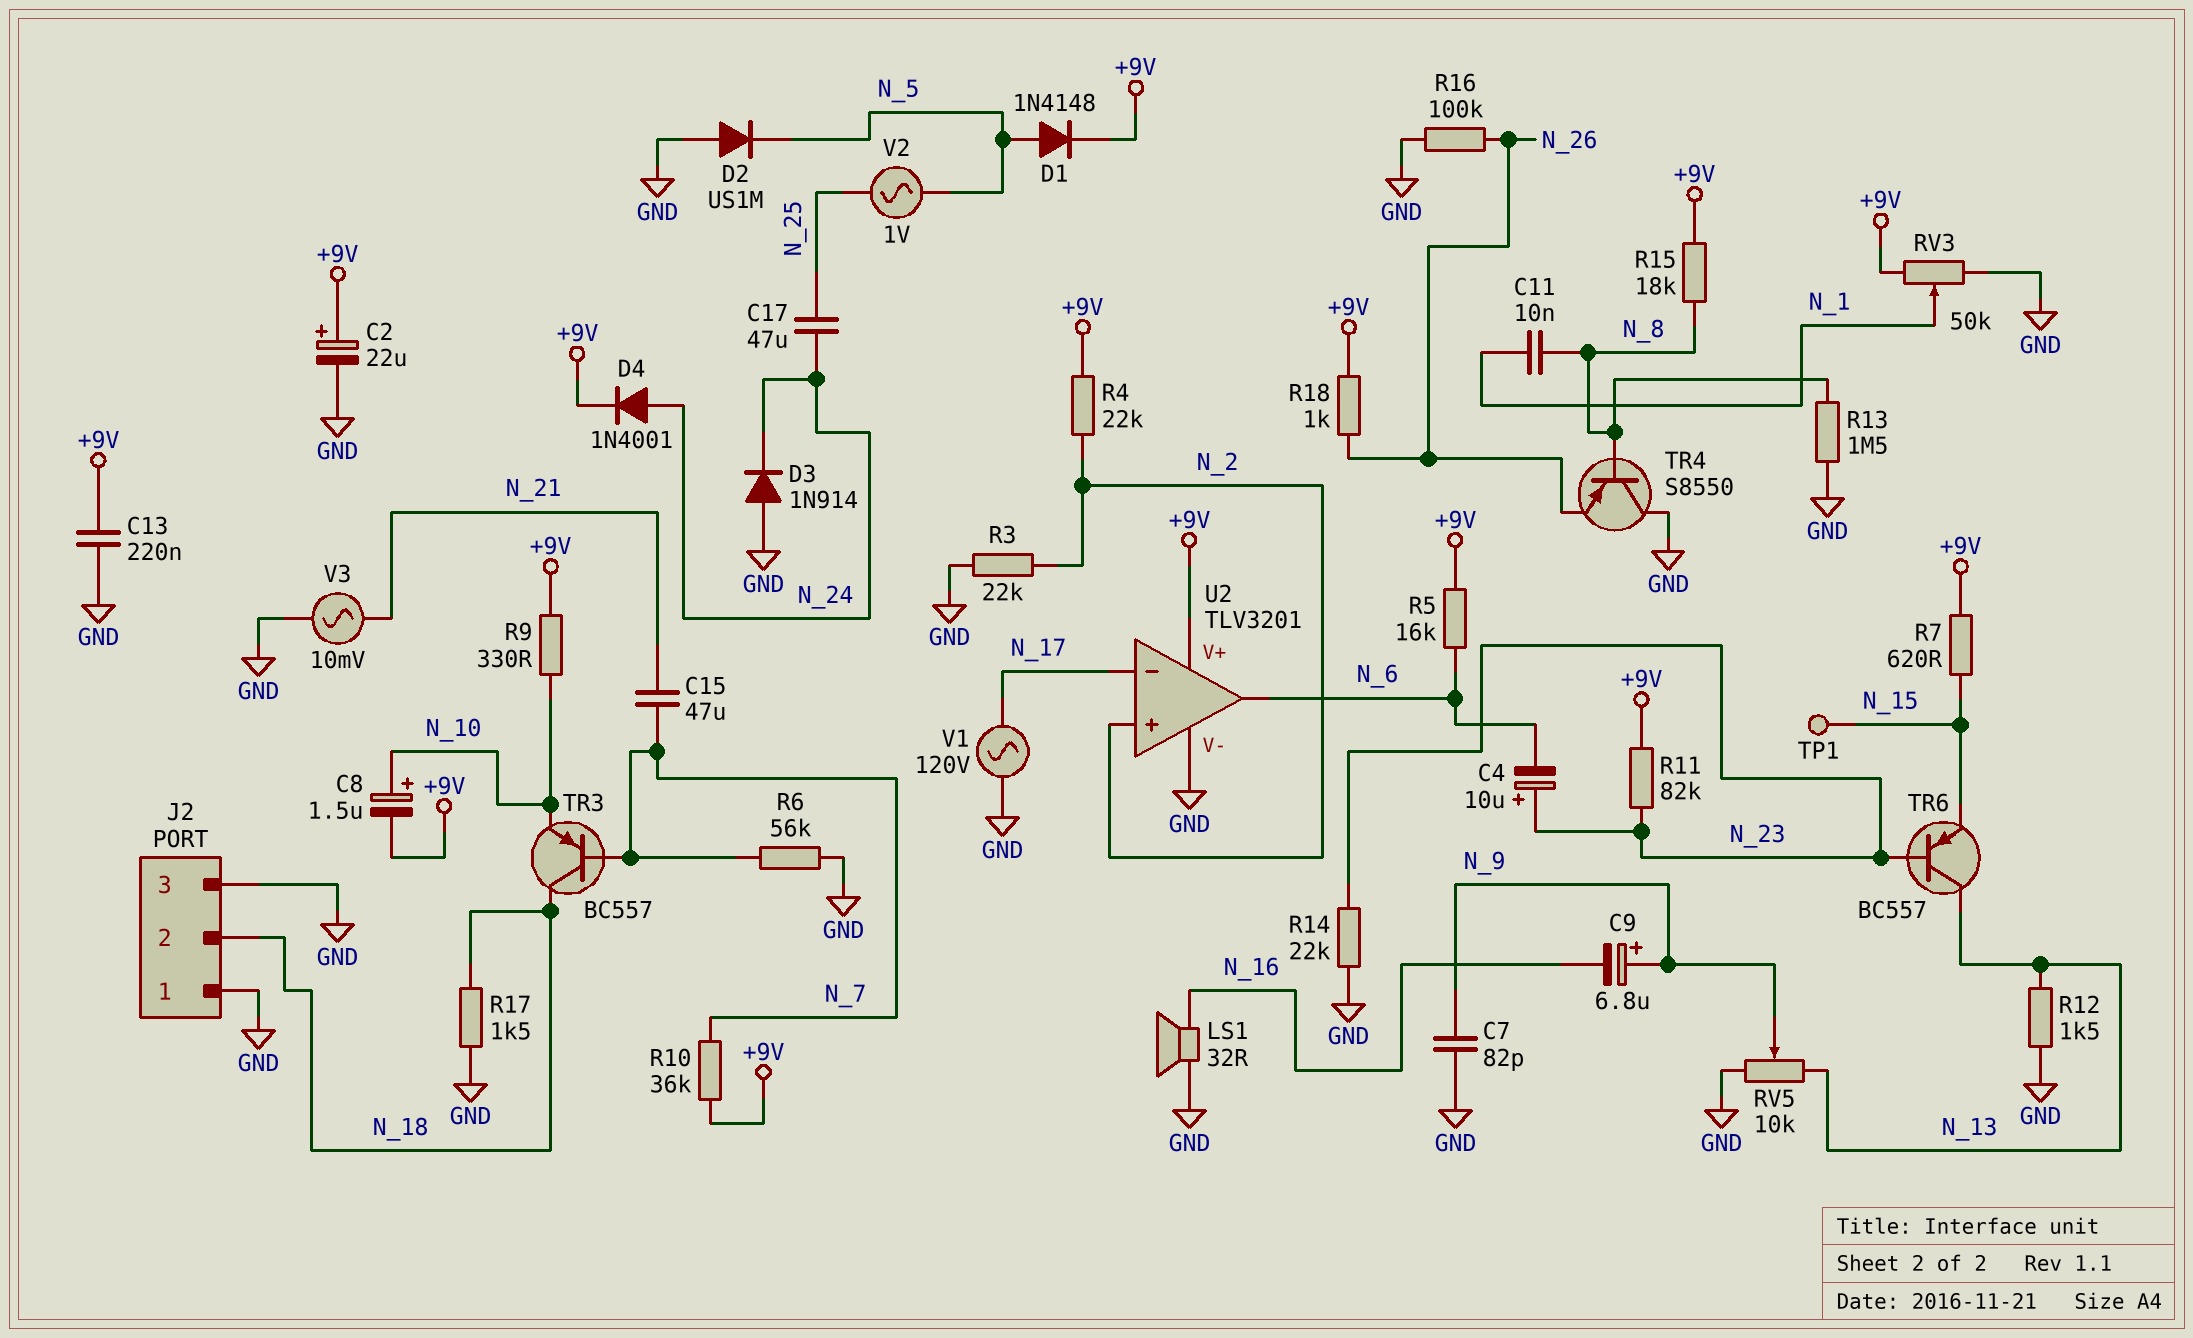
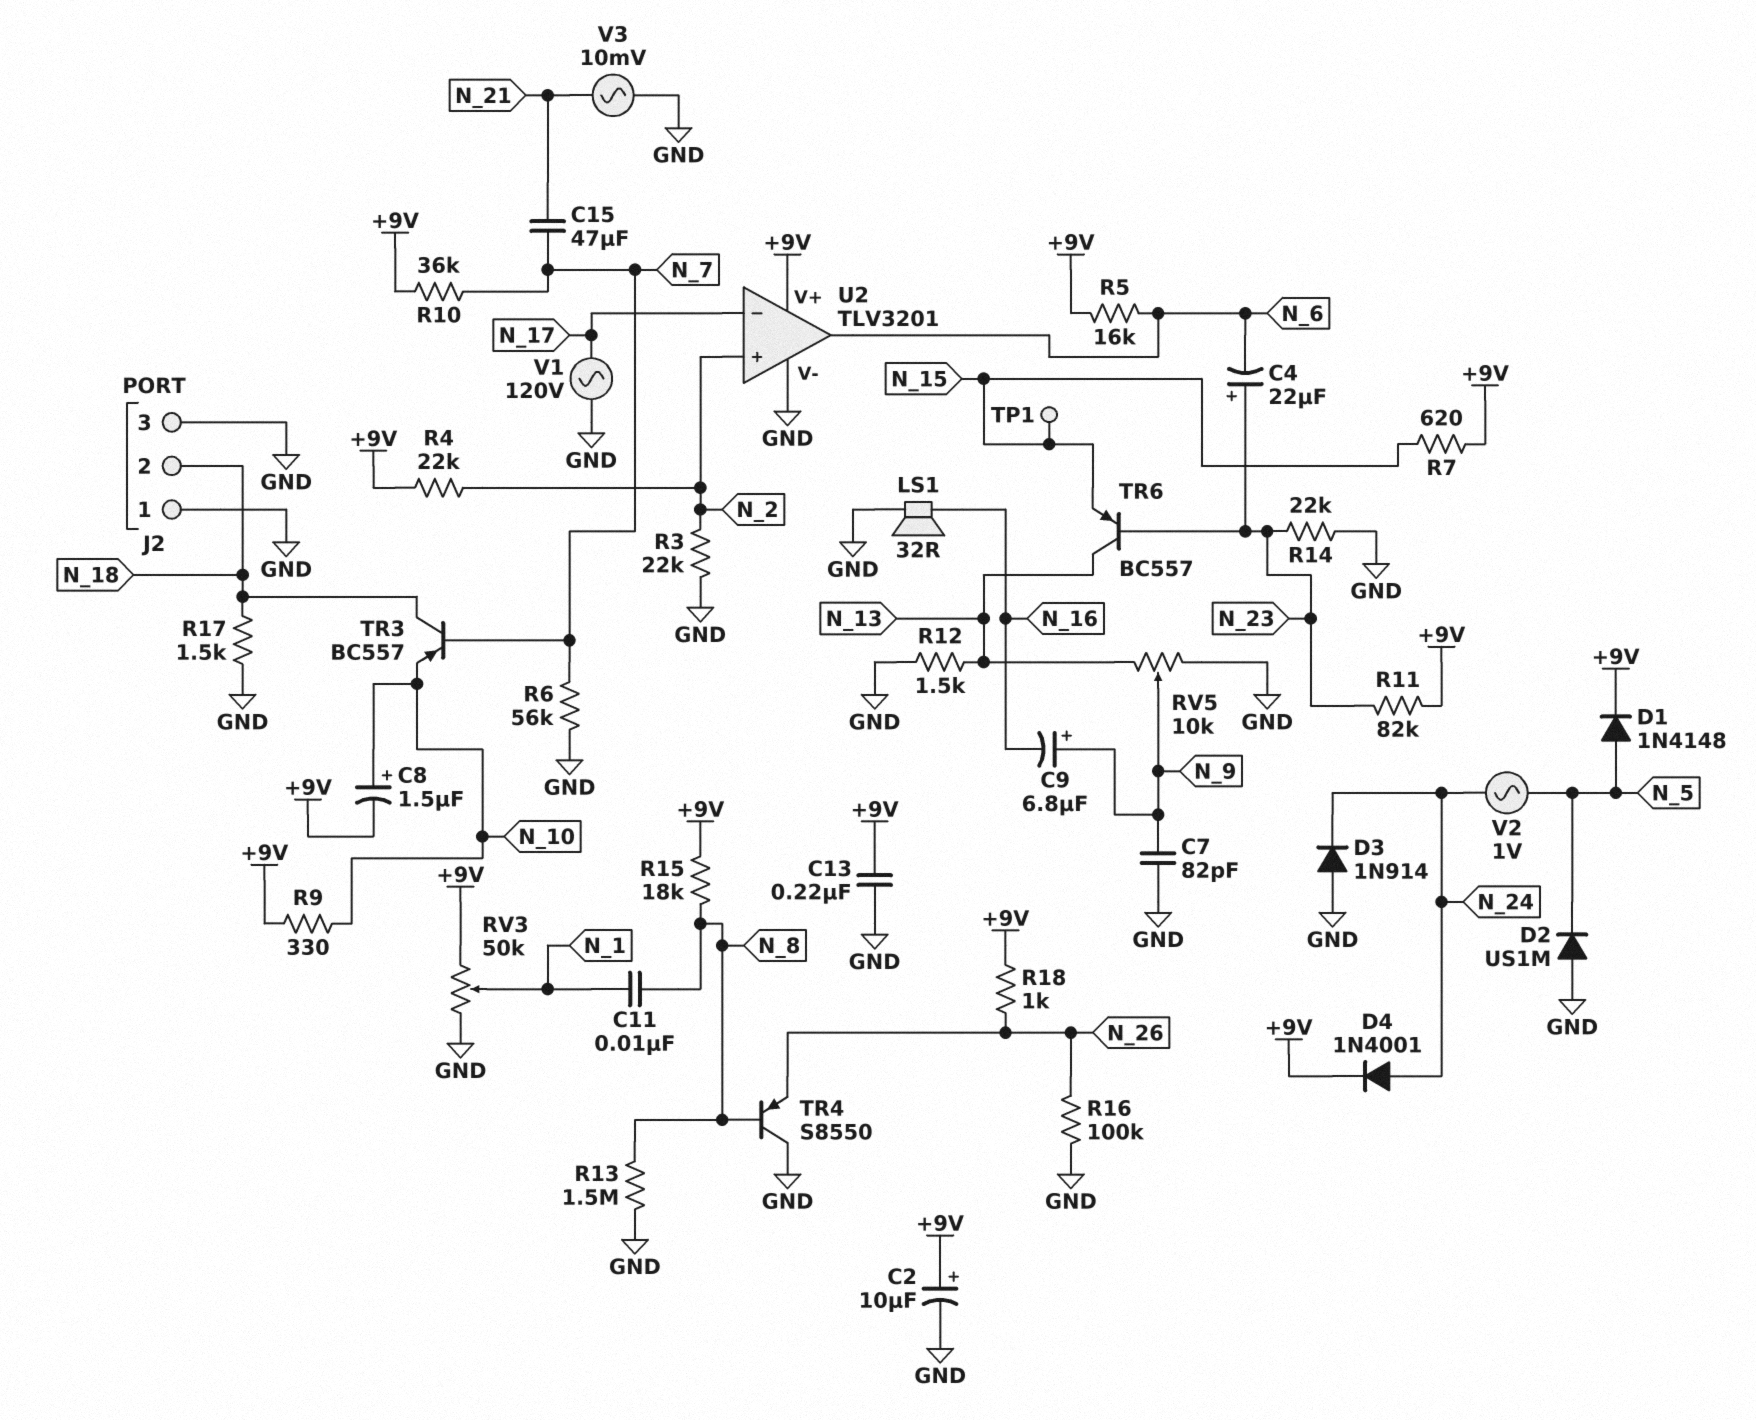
C2: 22uF (plus +9V, minus GND) -> 10uF (plus +9V, minus GND)
C4: 10uF (plus N_23, minus N_6) -> 22uF (plus N_23, minus N_6)
C17: 47uF (N_24, N_25) -> none
V2: AC 1V (N_5, N_25) -> AC 1V (N_5, N_24)

